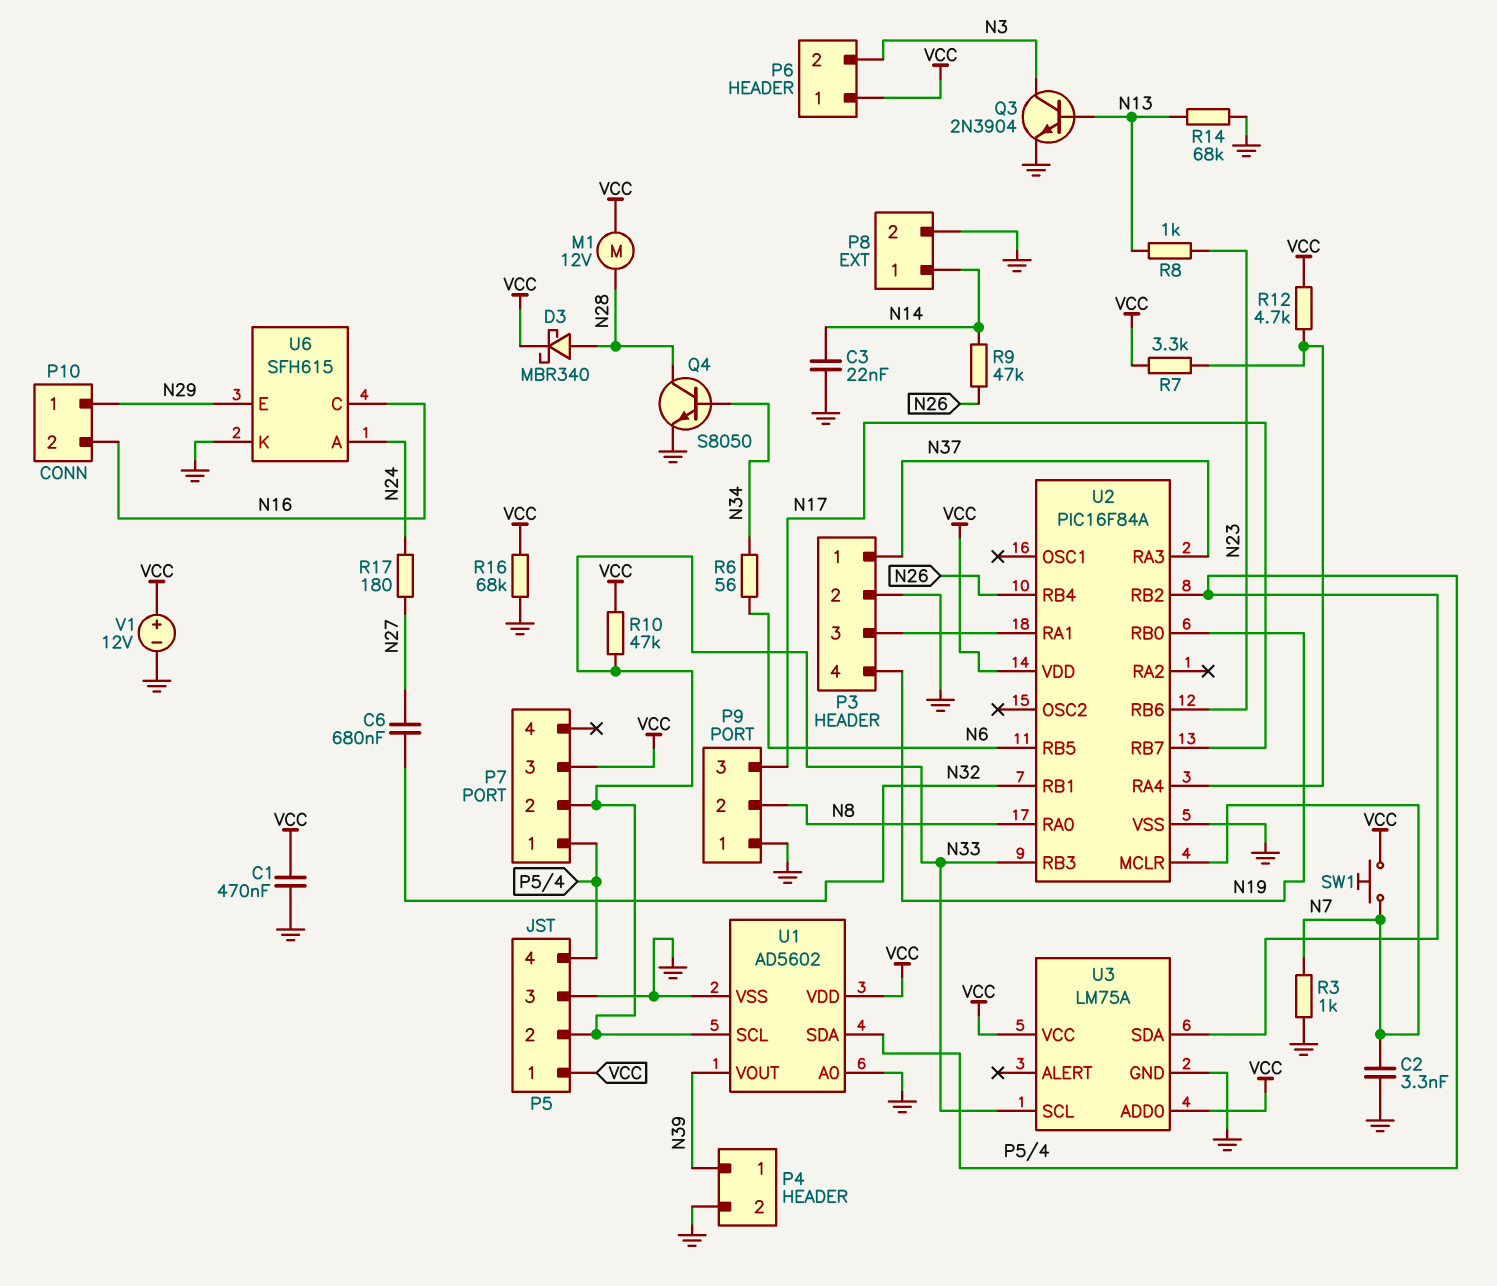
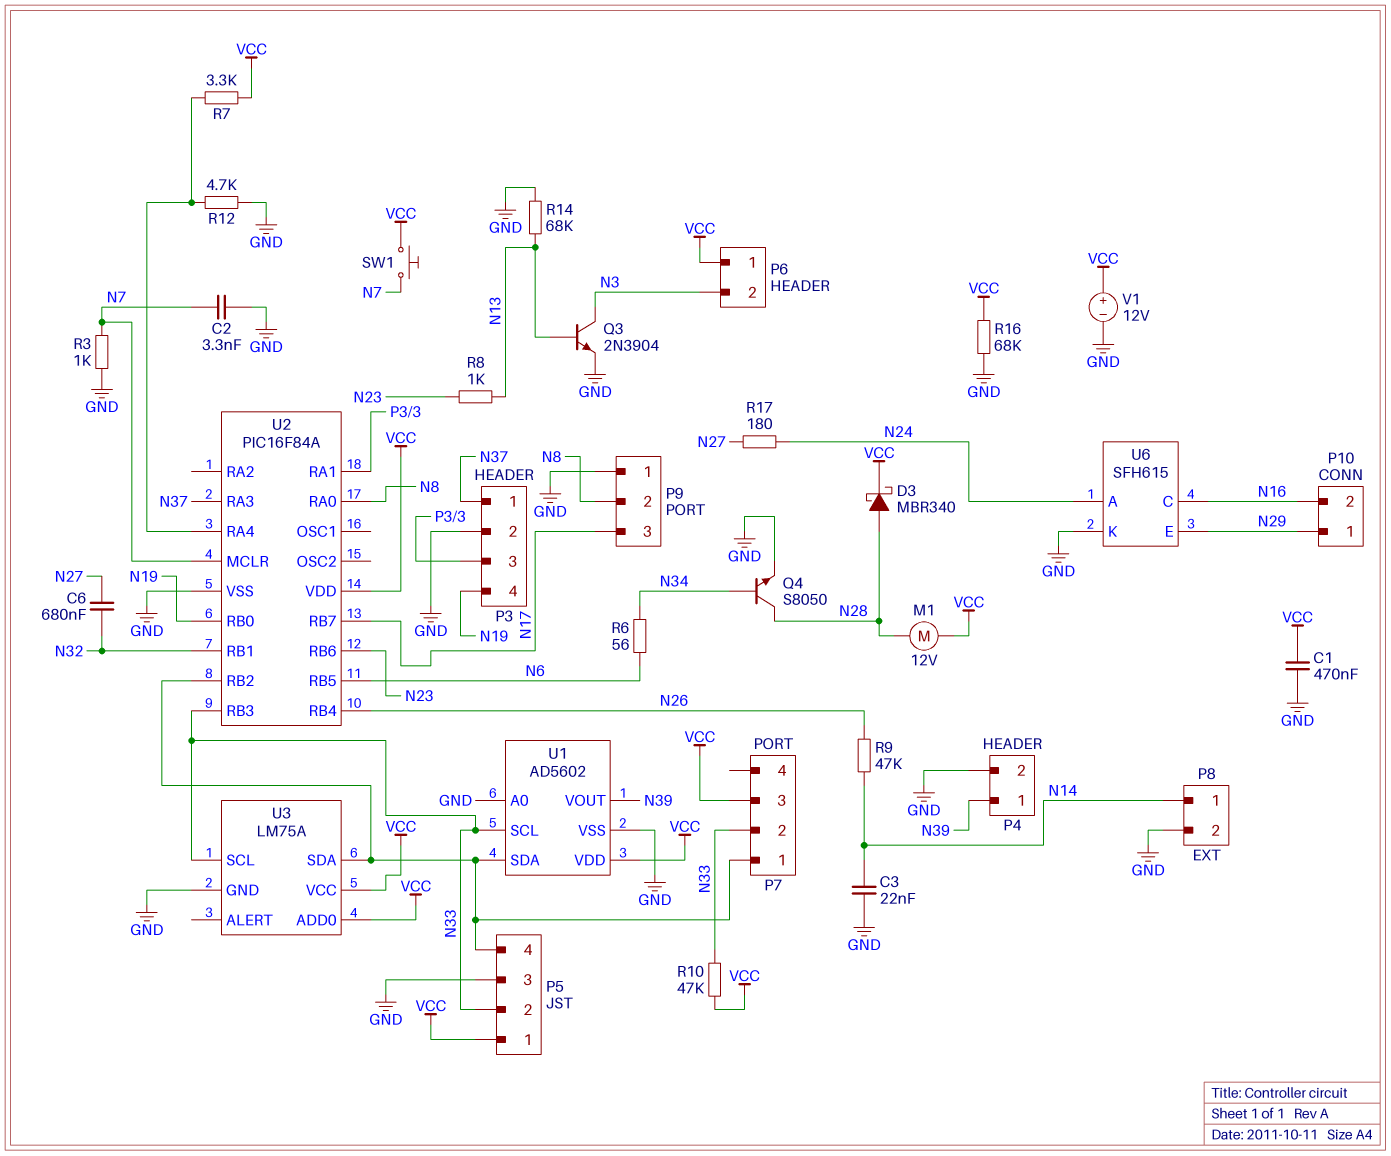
R12: 4.7k (U2/RA4, VCC) -> 4.7k (GND, U2/RA4)

